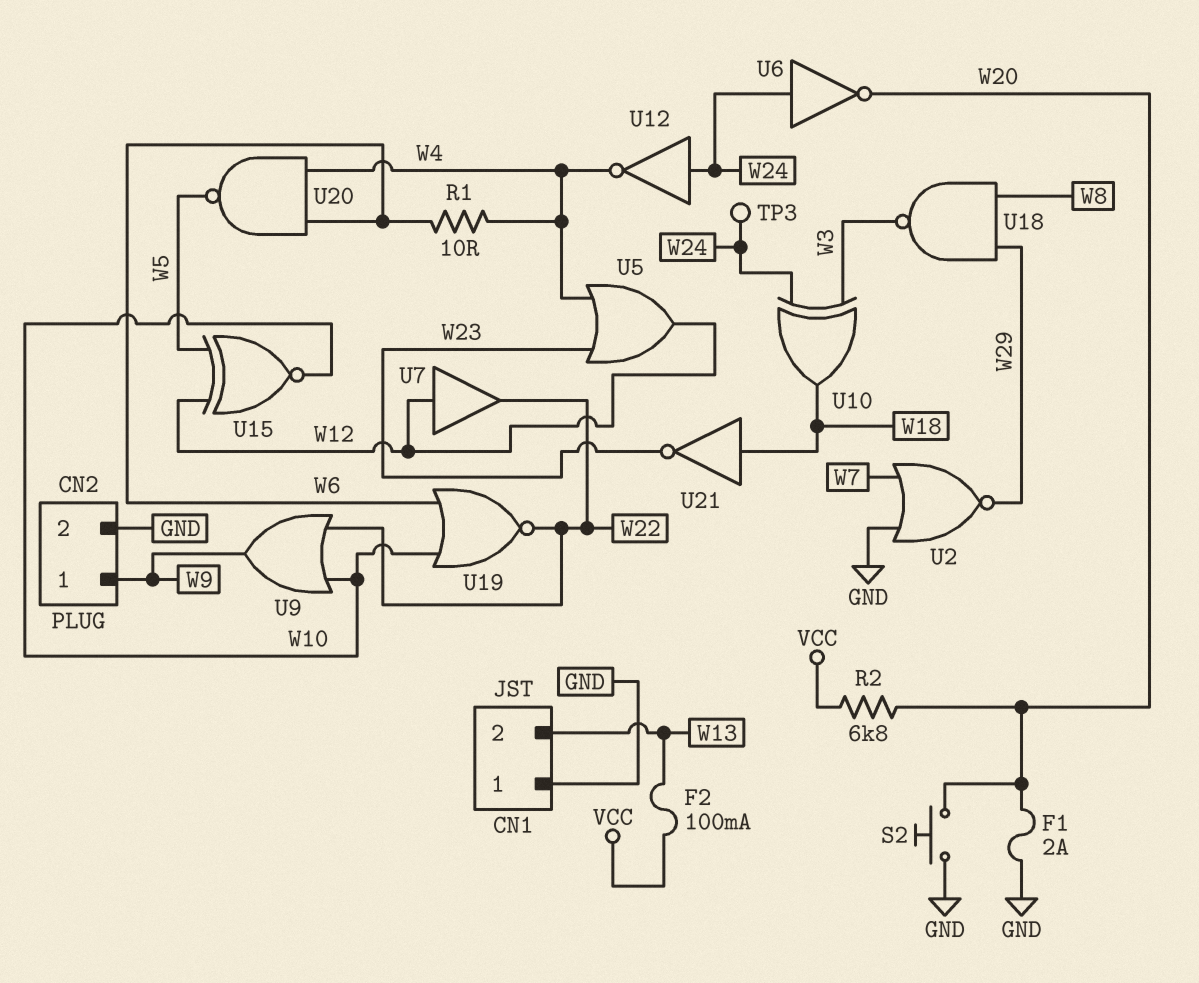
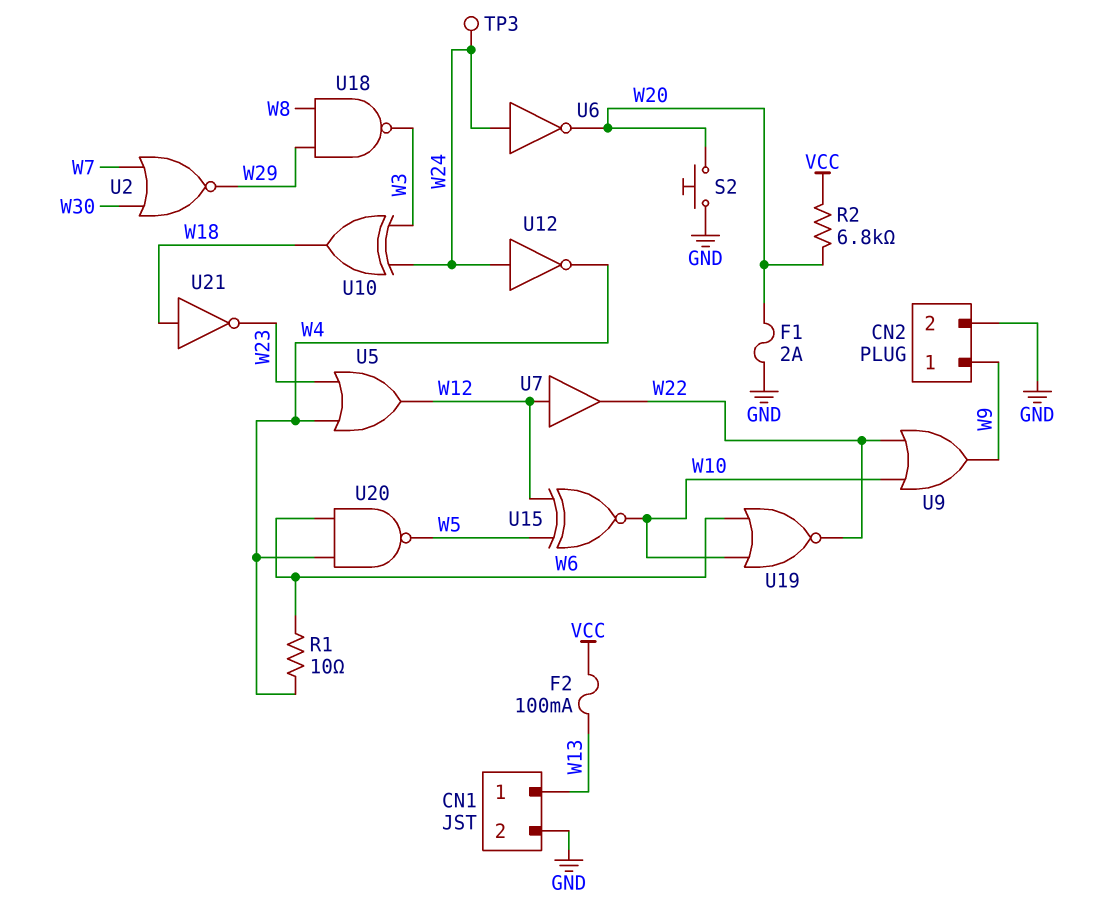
CN1 pin 1: GND -> W13
CN1 pin 2: W13 -> GND
U2: NOR (in GND, in W7, out W29) -> NOR (in W7, in W30, out W29)

